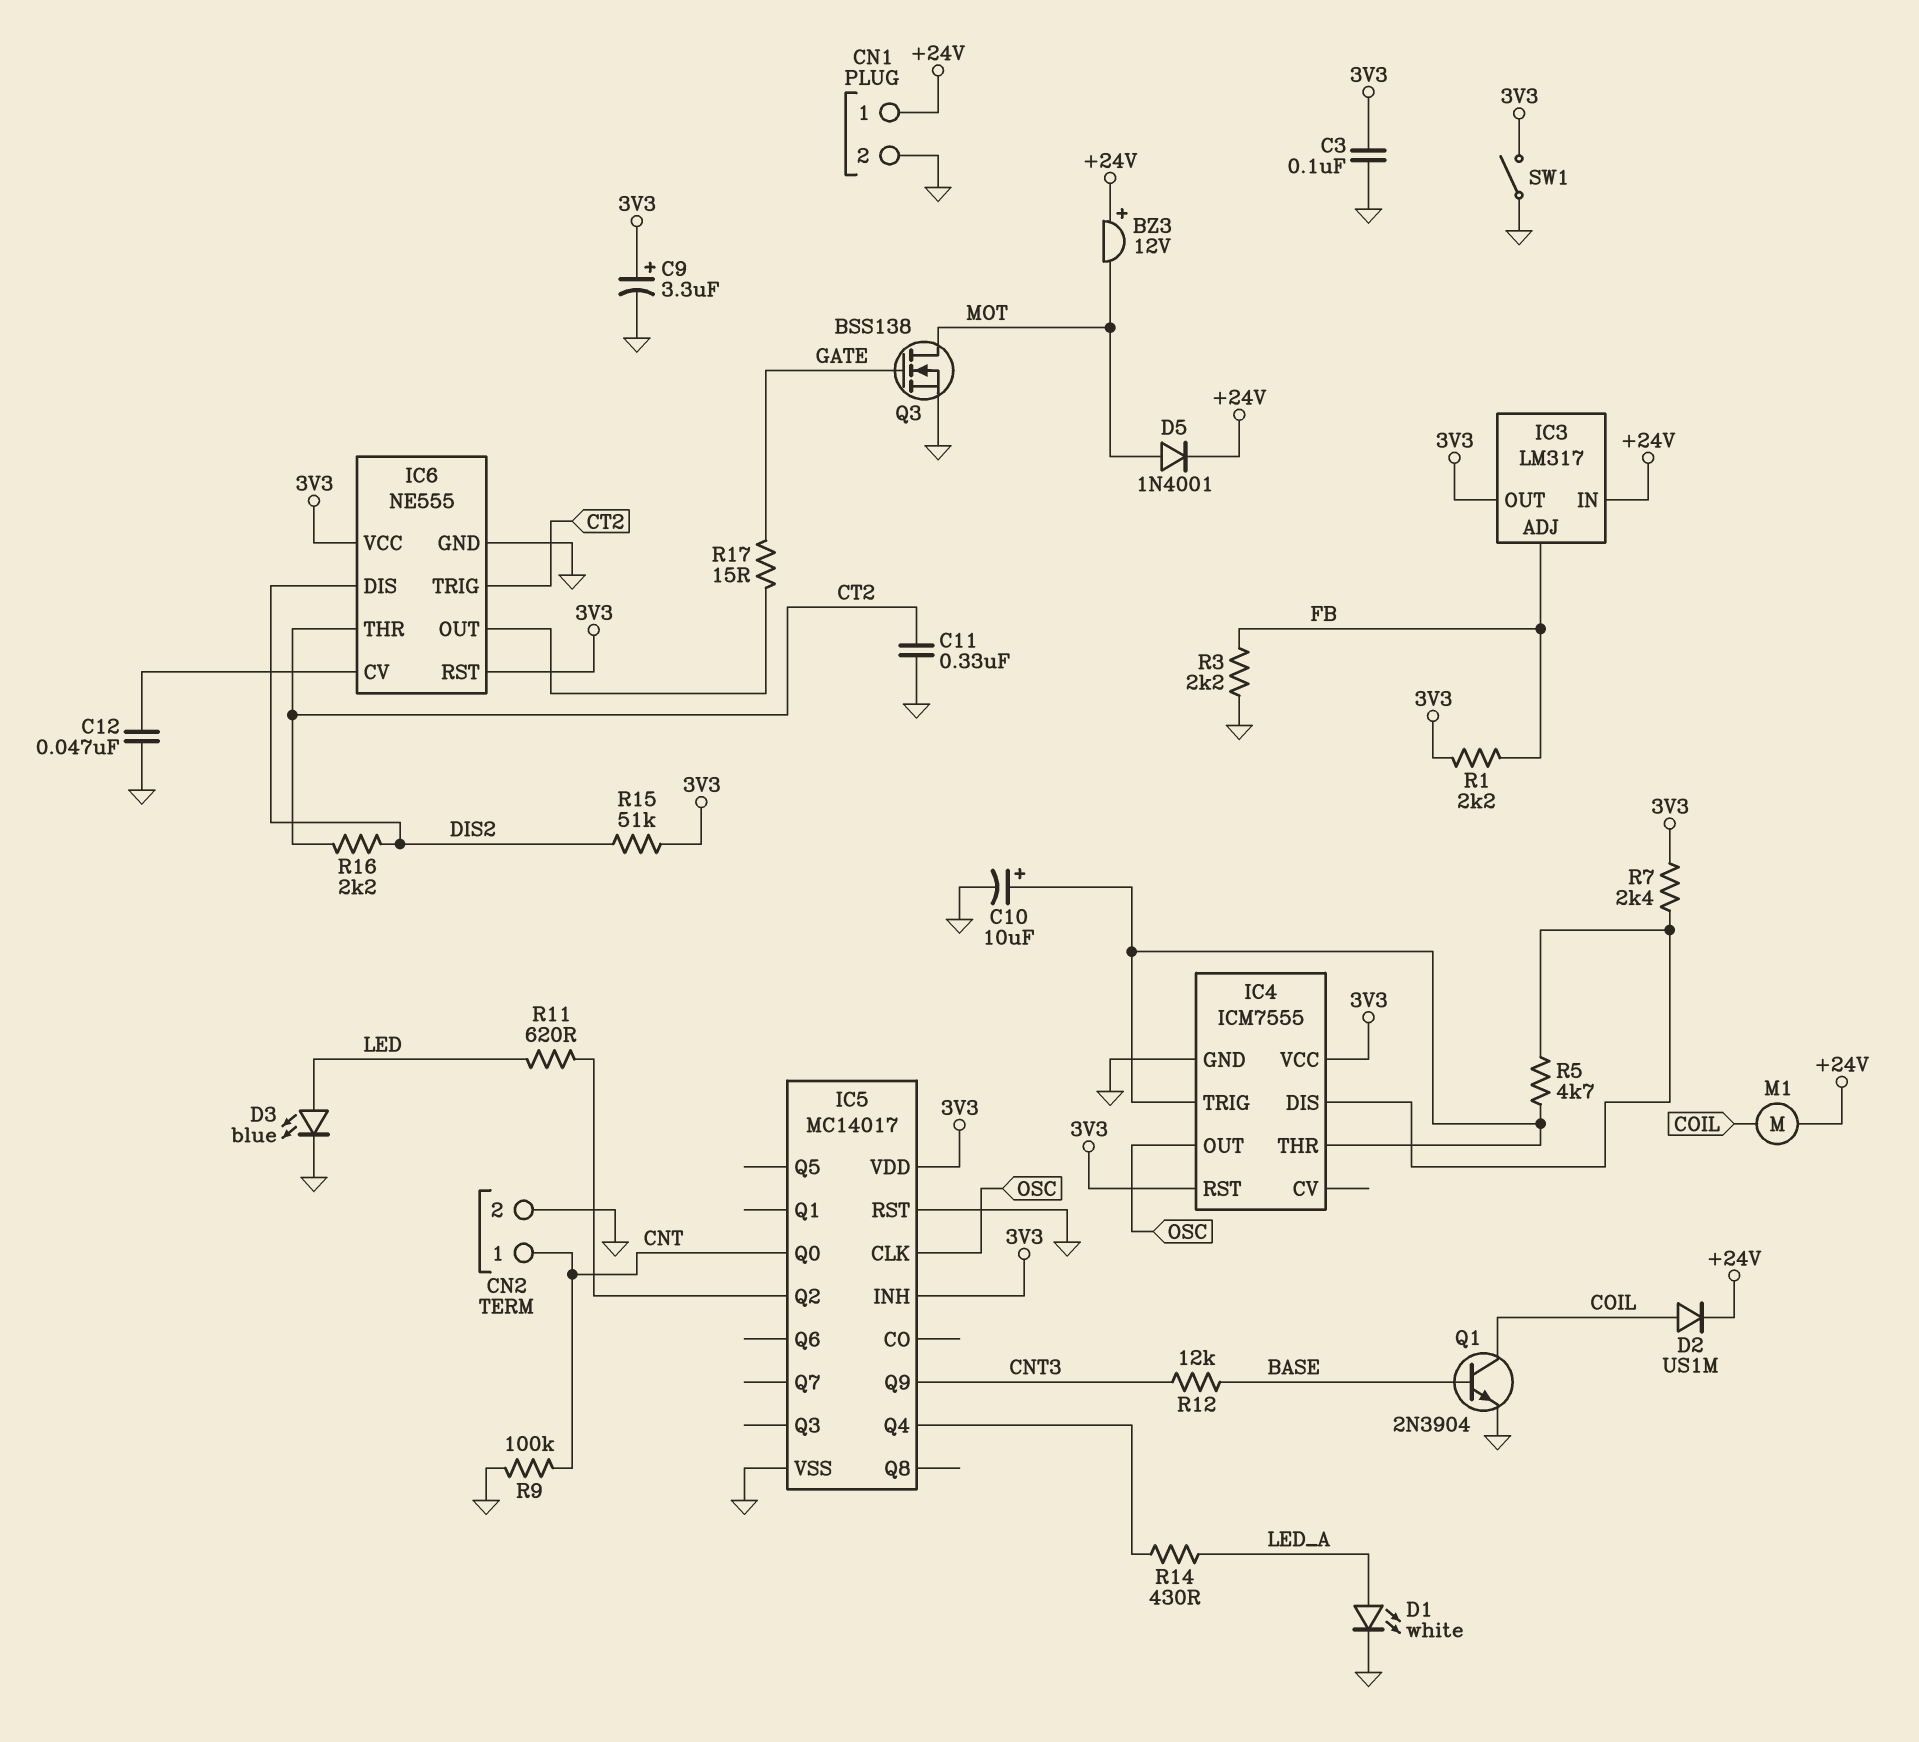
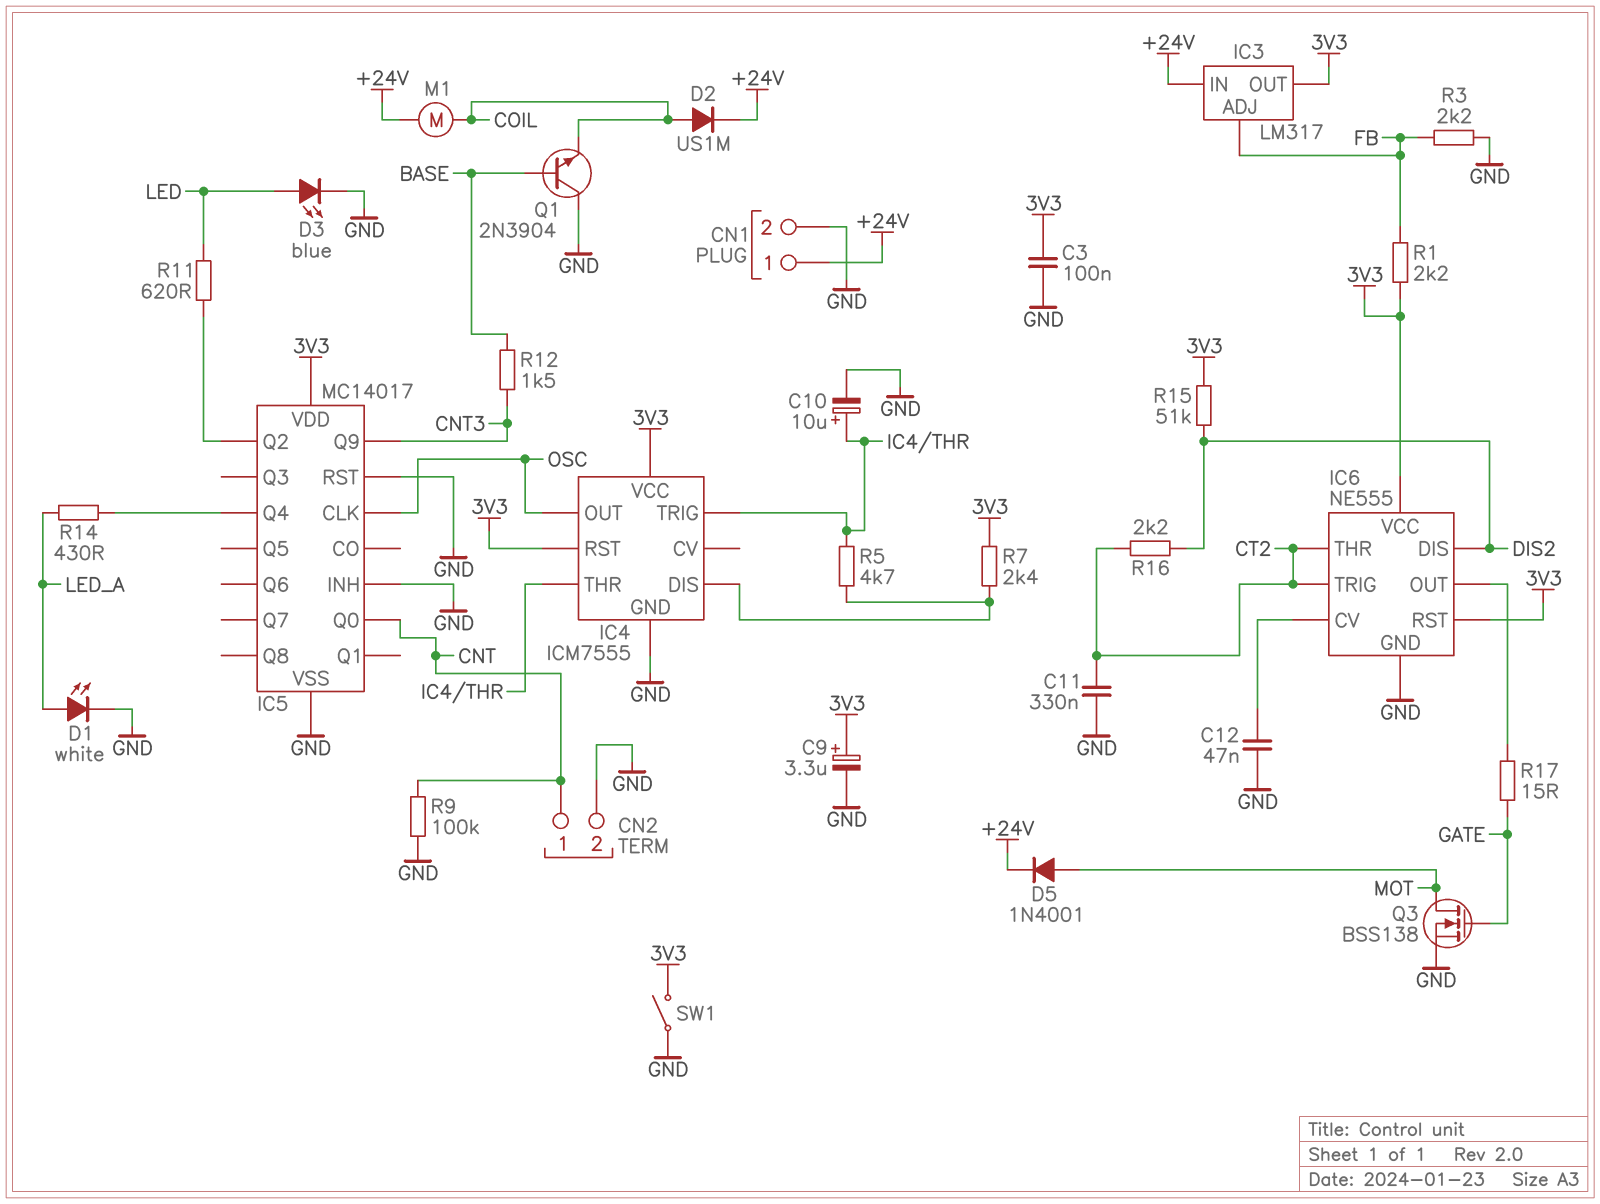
BZ3: buzzer 12V (plus +24V, minus MOT) -> none
IC5 pin INH: 3V3 -> GND
Q1: NPN 2N3904 (B BASE, C COIL, E GND) -> NPN 2N3904 (B BASE, C GND, E COIL)
R12: 12k (BASE, CNT3) -> 1.5k (BASE, CNT3)

